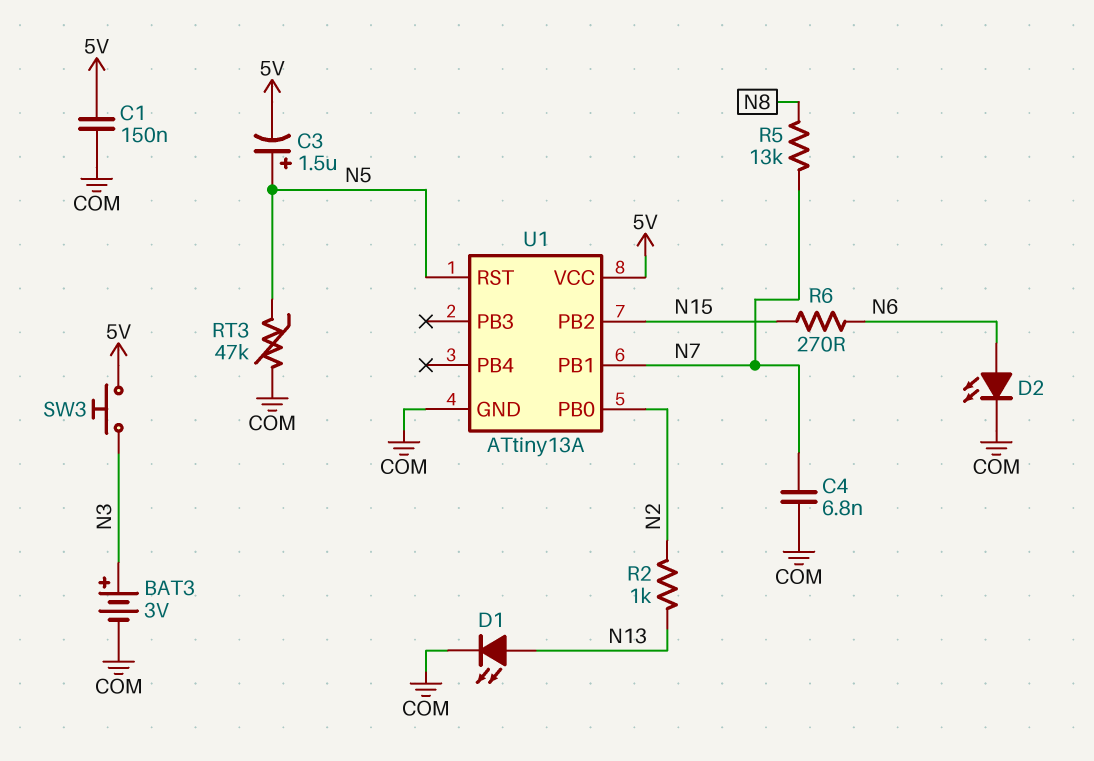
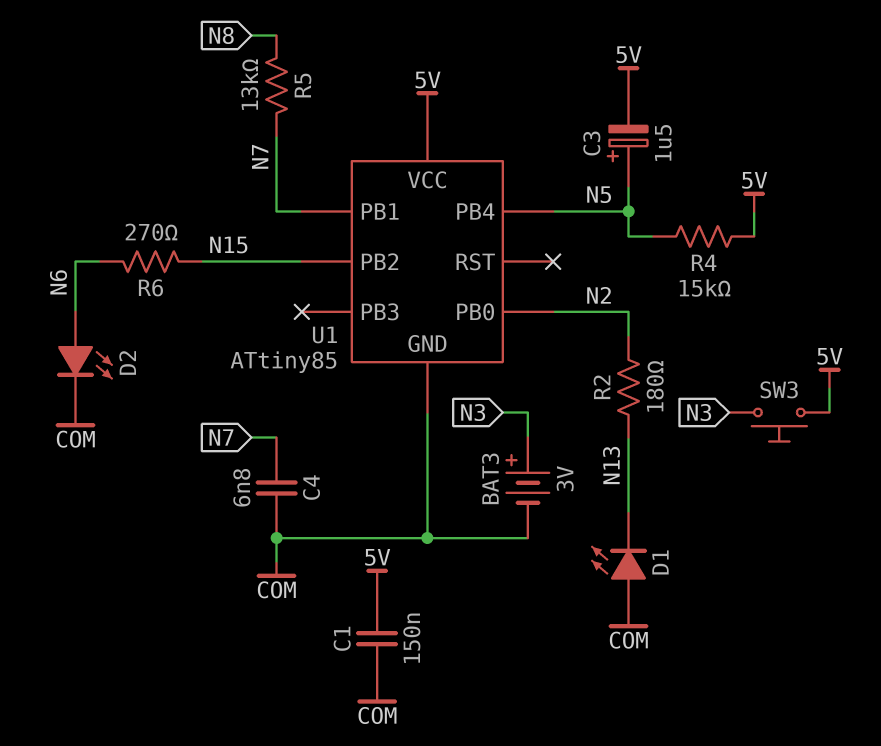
D1: LED (A N13, K COM) -> LED (A COM, K N13)
R2: 1k (N2, N13) -> 180 (N2, N13)
R4: none -> 15k (5V, N5)
RT3: 47k (COM, N5) -> none
U1: ATtiny13A -> ATtiny85
U1 pin PB4: none -> N5
U1 pin RST: N5 -> none

